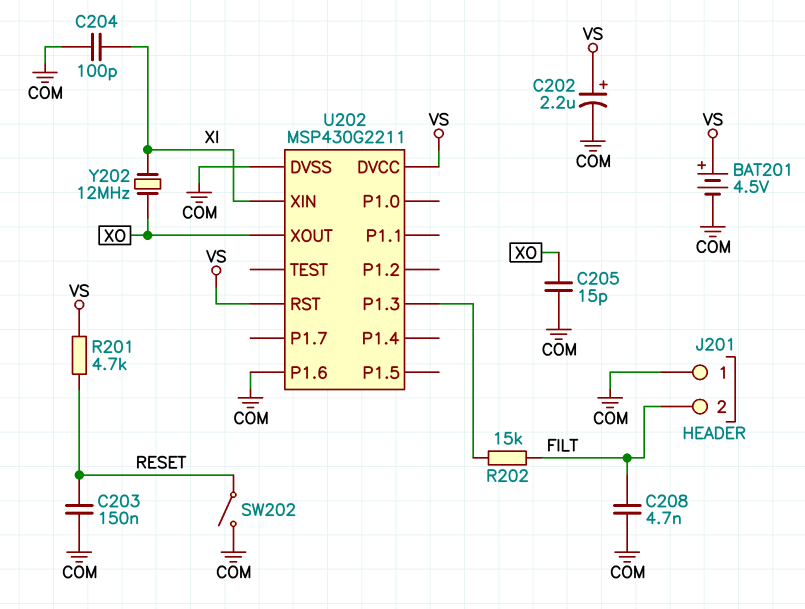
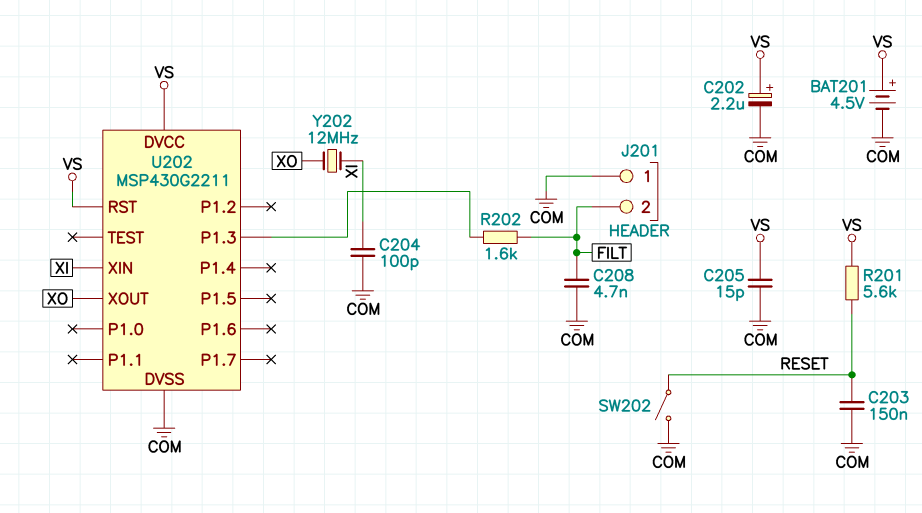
C205: 15pF (COM, XO) -> 15pF (COM, VS)
R201: 4.7k (RESET, VS) -> 5.6k (RESET, VS)
R202: 15k (FILT, U202/P1.3) -> 1.6k (FILT, U202/P1.3)
U202 pin P1.6: COM -> none

